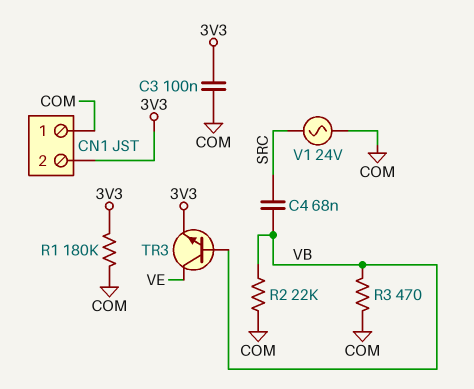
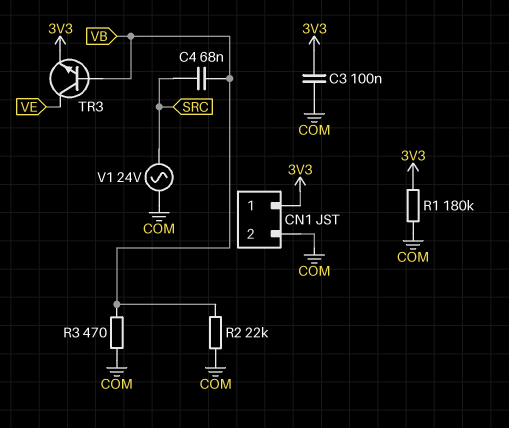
CN1 pin 1: COM -> 3V3
CN1 pin 2: 3V3 -> COM

